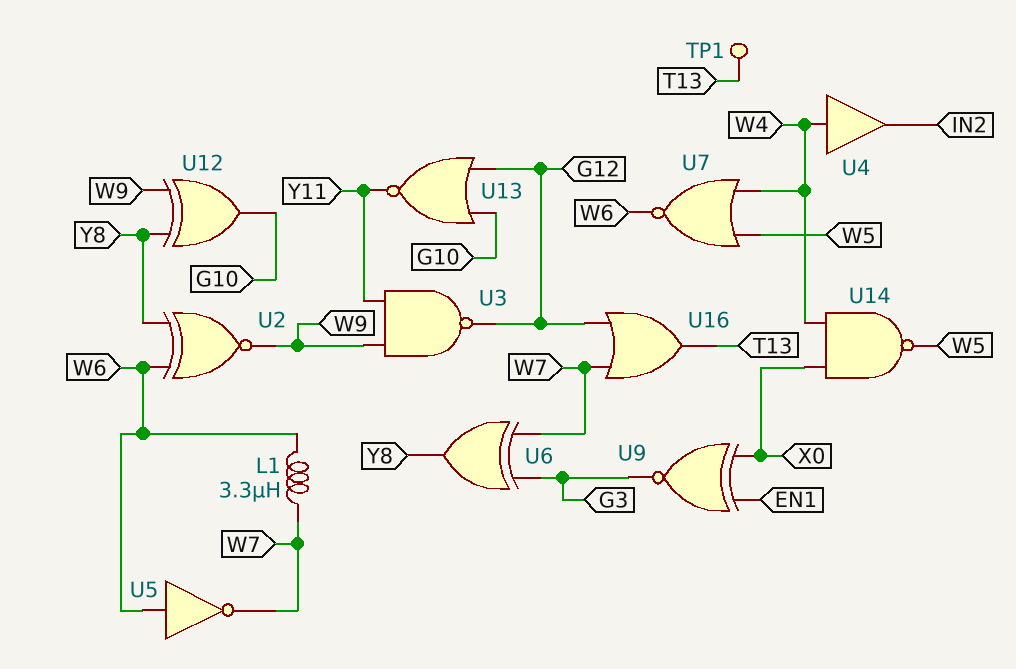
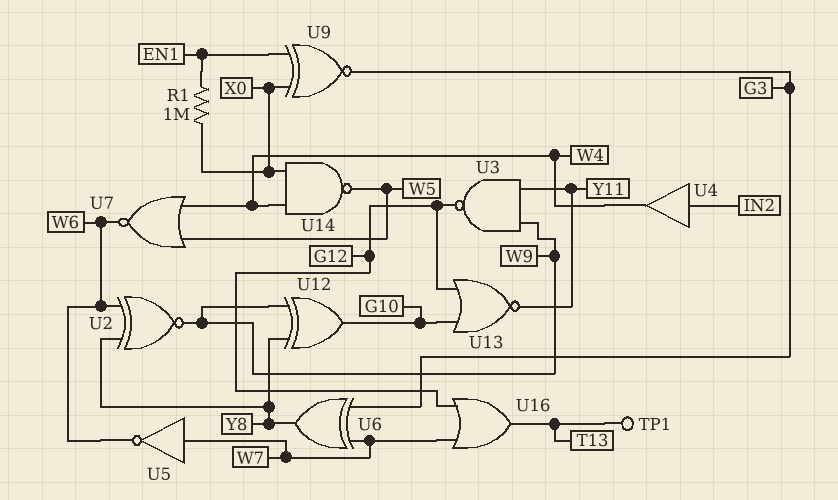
L1: 3.3uH (W6, W7) -> none
R1: none -> 1M (EN1, X0)
U4: buffer (in W4, out IN2) -> buffer (in IN2, out W4)
U5: NOT (in W6, out W7) -> NOT (in W7, out W6)

